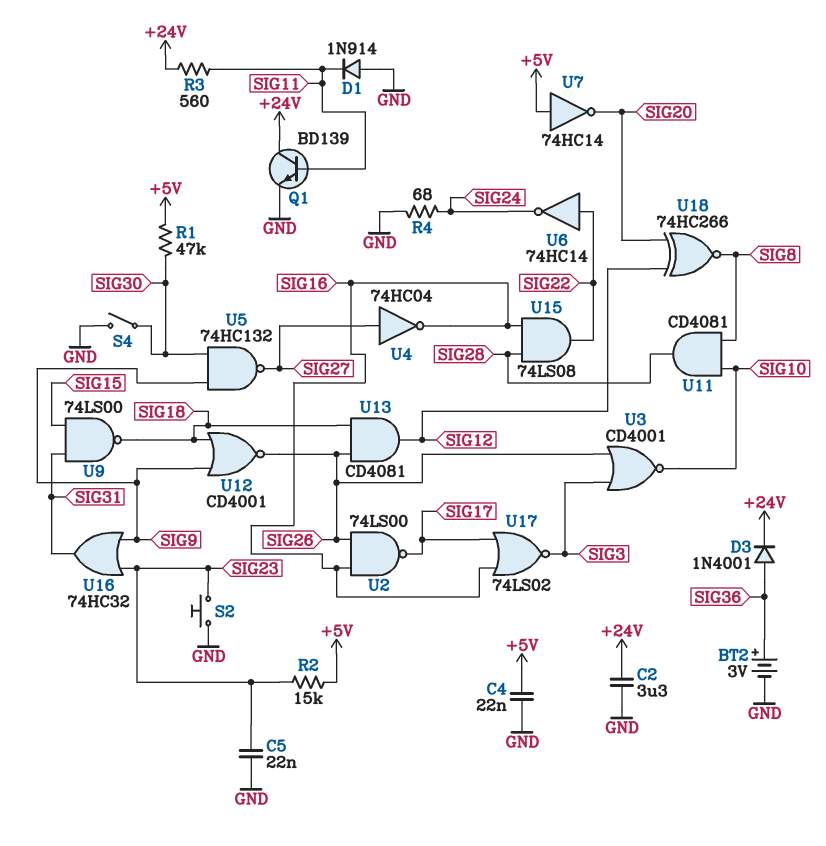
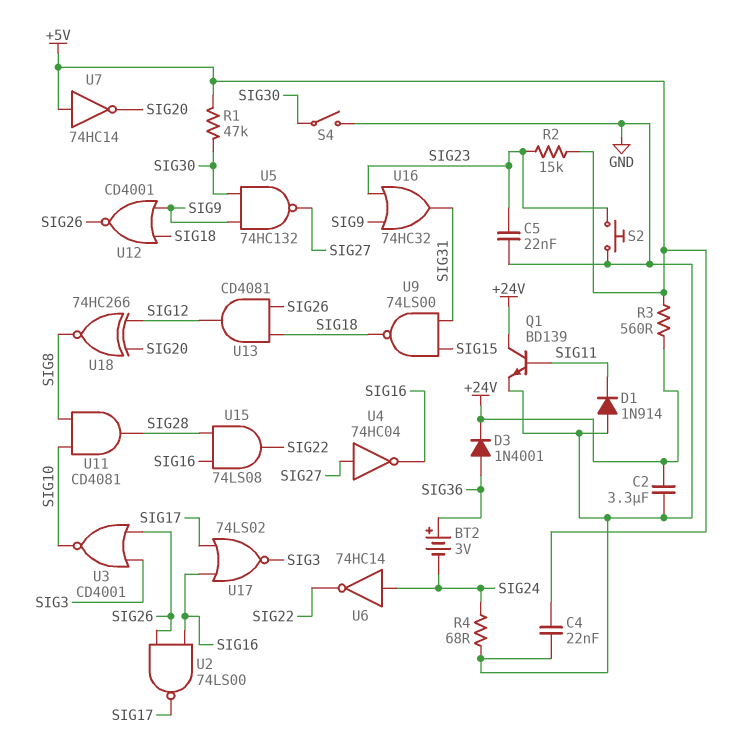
BT2: 3V (plus SIG36, minus GND) -> 3V (plus SIG36, minus SIG24)
R3: 560 (+24V, SIG11) -> 560 (+5V, +24V)
U6: NOT 74HC14 (in SIG22, out SIG24) -> NOT 74HC14 (in SIG24, out SIG22)

